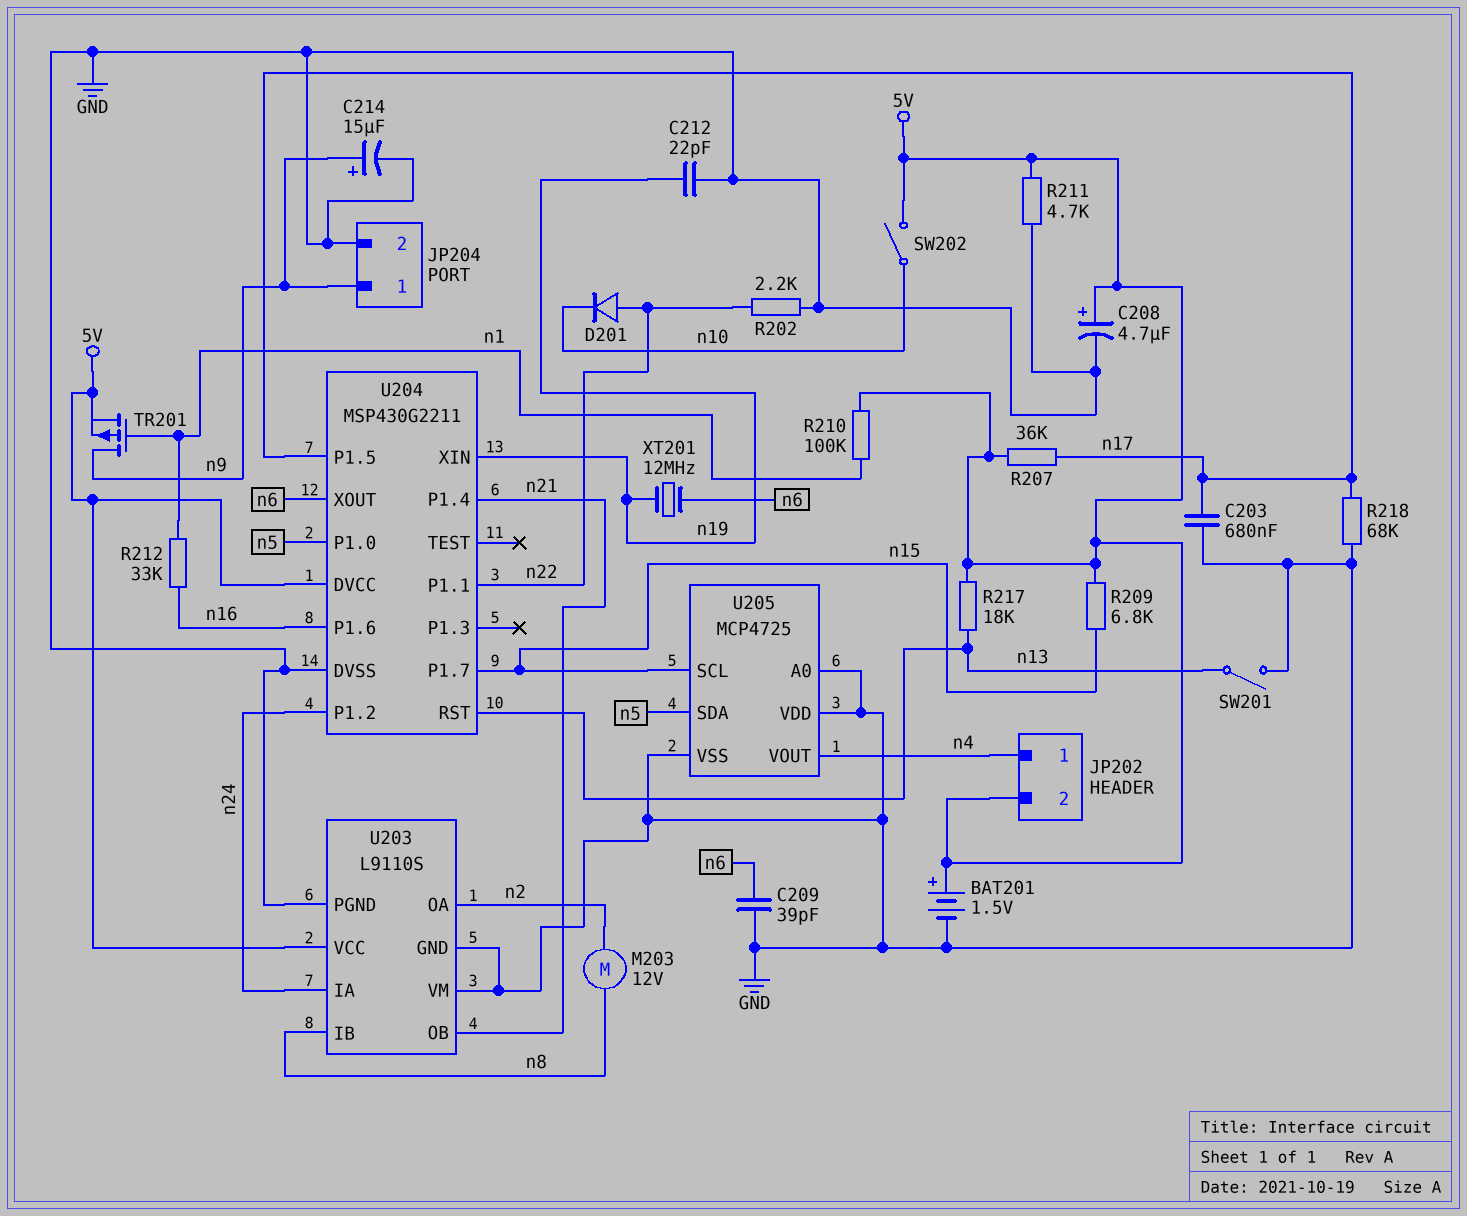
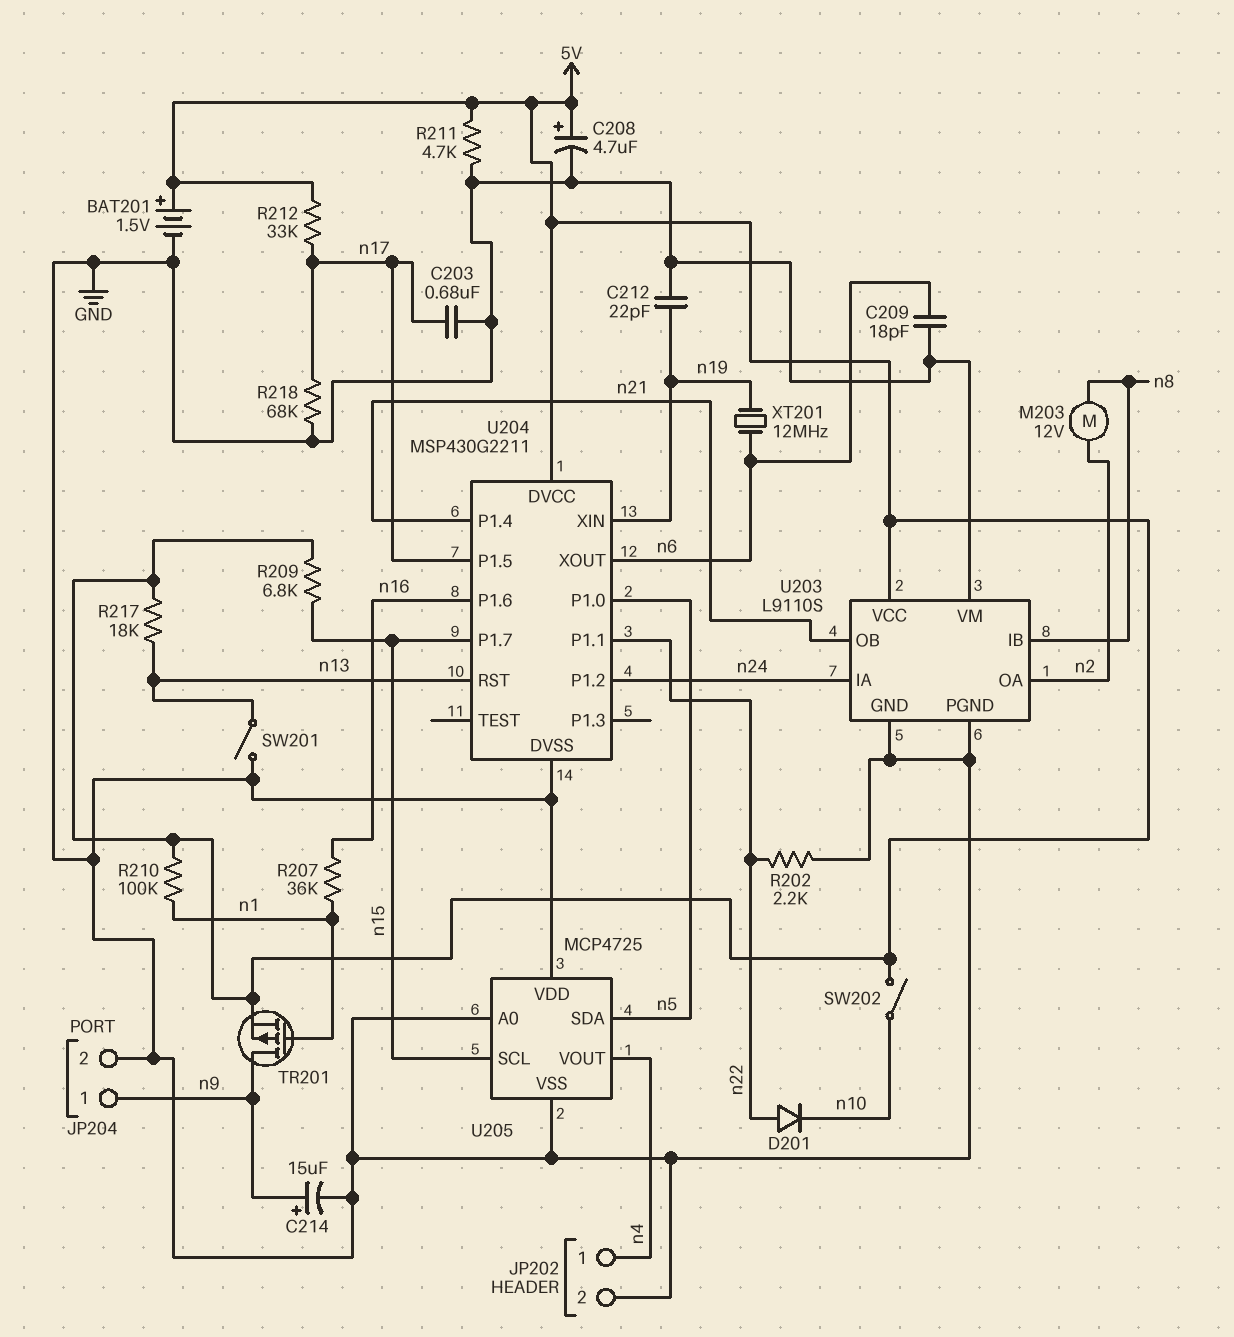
C209: 39pF (GND, n6) -> 18pF (GND, n6)
JP202 pin 2: 5V -> GND
R207: 36k (5V, n17) -> 36k (n1, n16)
R212: 33k (n1, n16) -> 33k (5V, n17)

